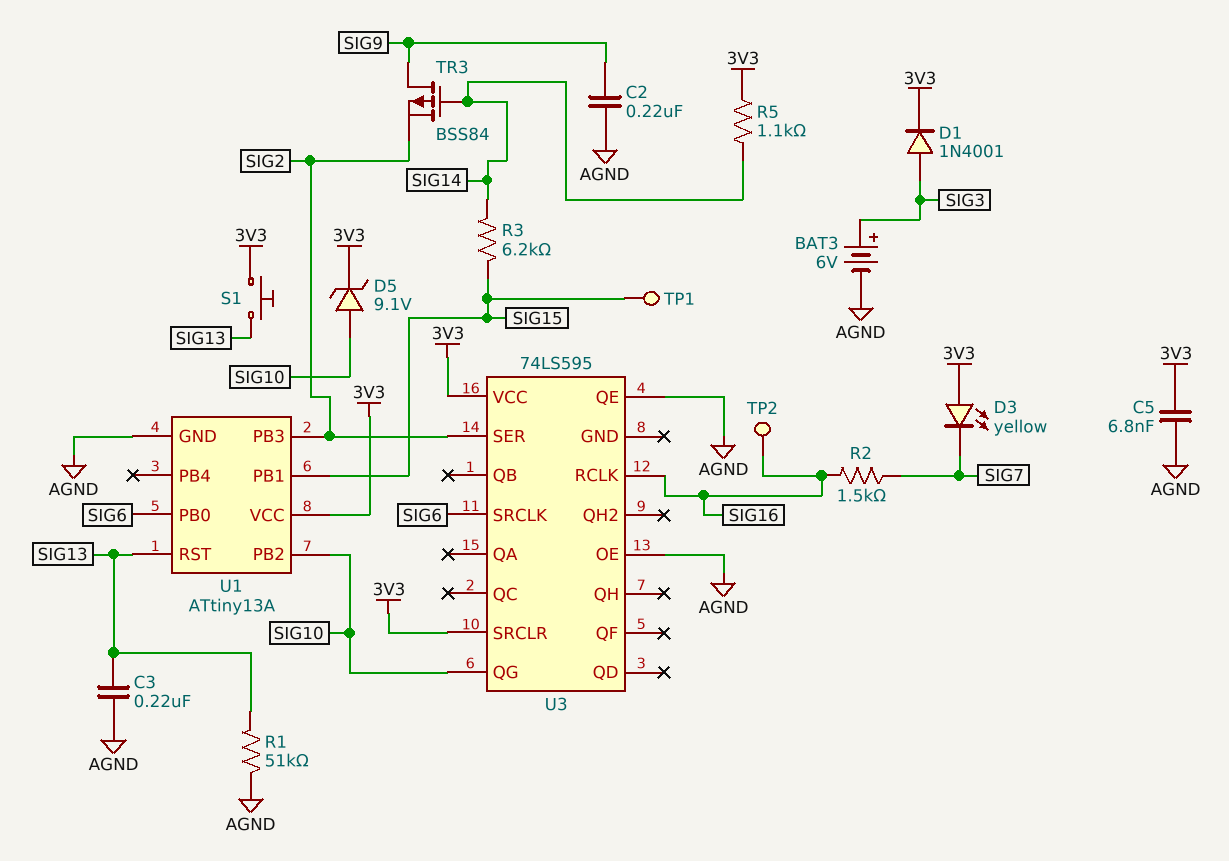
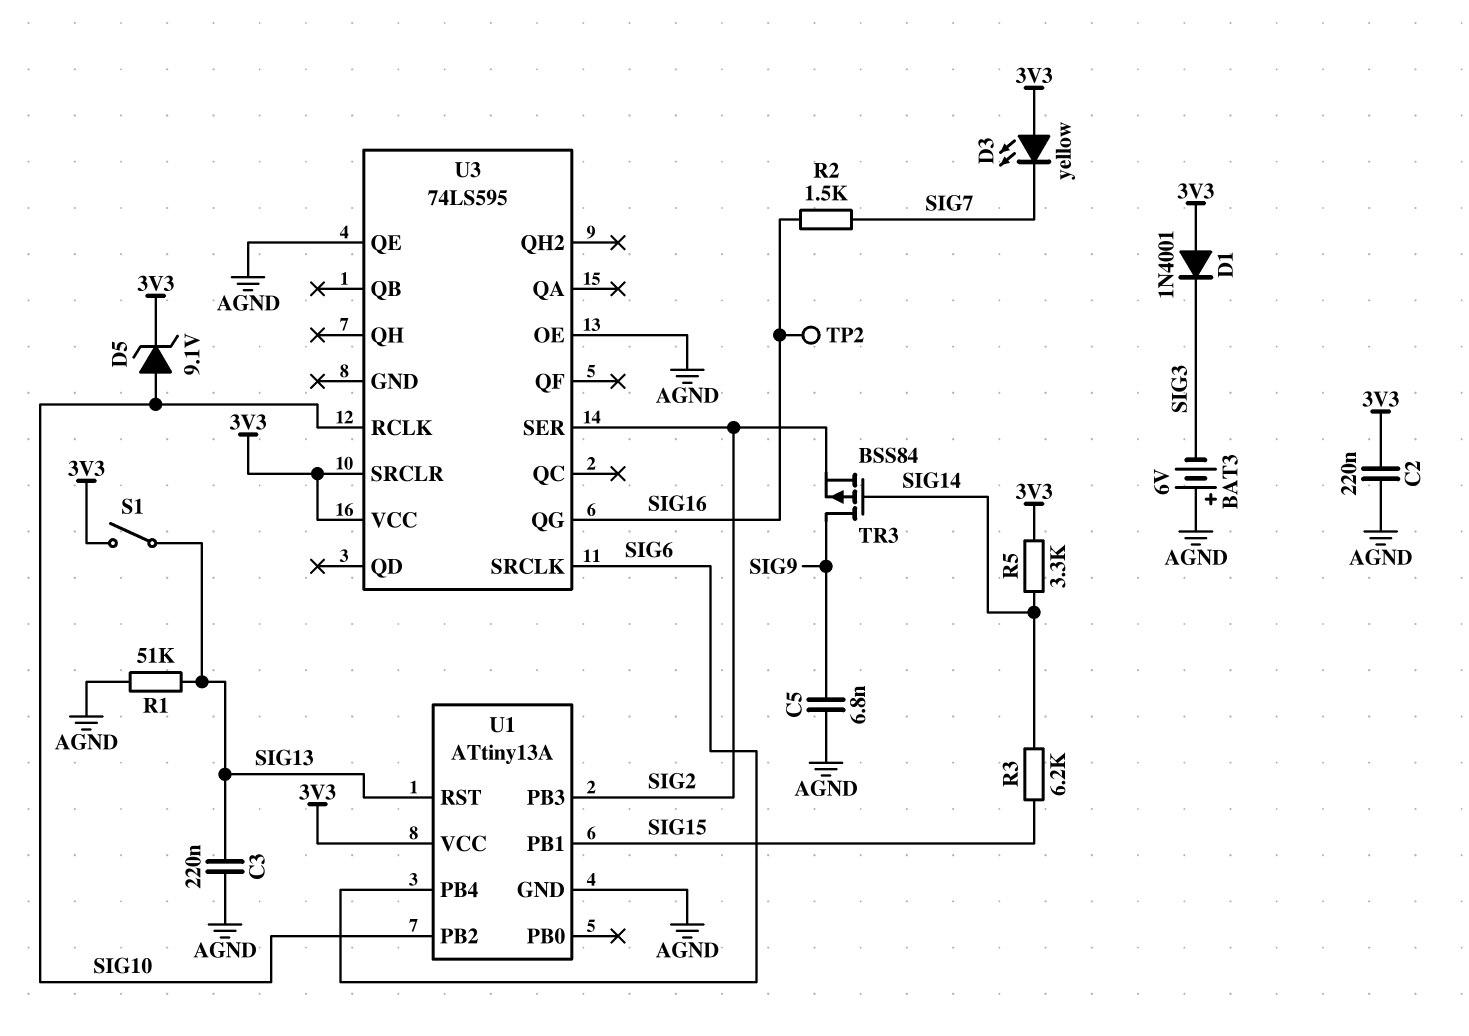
BAT3: 6V (plus SIG3, minus AGND) -> 6V (plus AGND, minus SIG3)
C2: 220nF (AGND, SIG9) -> 220nF (3V3, AGND)
C5: 6.8nF (3V3, AGND) -> 6.8nF (AGND, SIG9)
D1: diode 1N4001 (A SIG3, K 3V3) -> diode 1N4001 (A 3V3, K SIG3)
R5: 1.1k (3V3, SIG14) -> 3.3k (3V3, SIG14)
S1: button (3V3, SIG13) -> switch (3V3, SIG13)
TP1: test point (SIG15) -> none
U1 pin PB0: SIG6 -> none
U1 pin PB4: none -> SIG6
U3 pin QG: SIG10 -> SIG16
U3 pin RCLK: SIG16 -> SIG10

